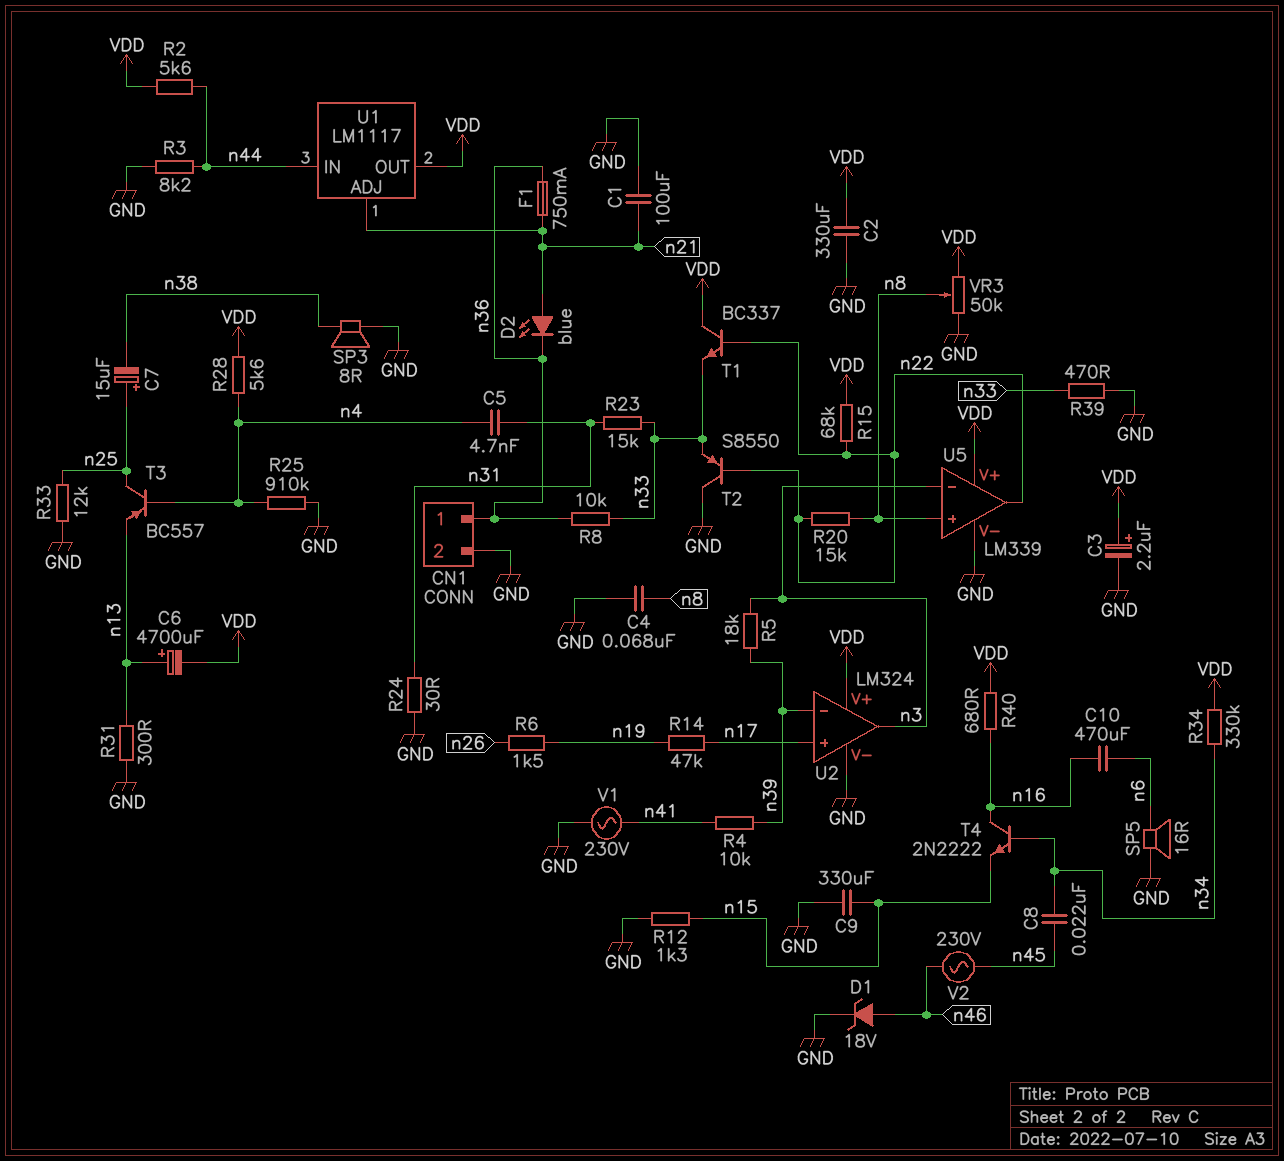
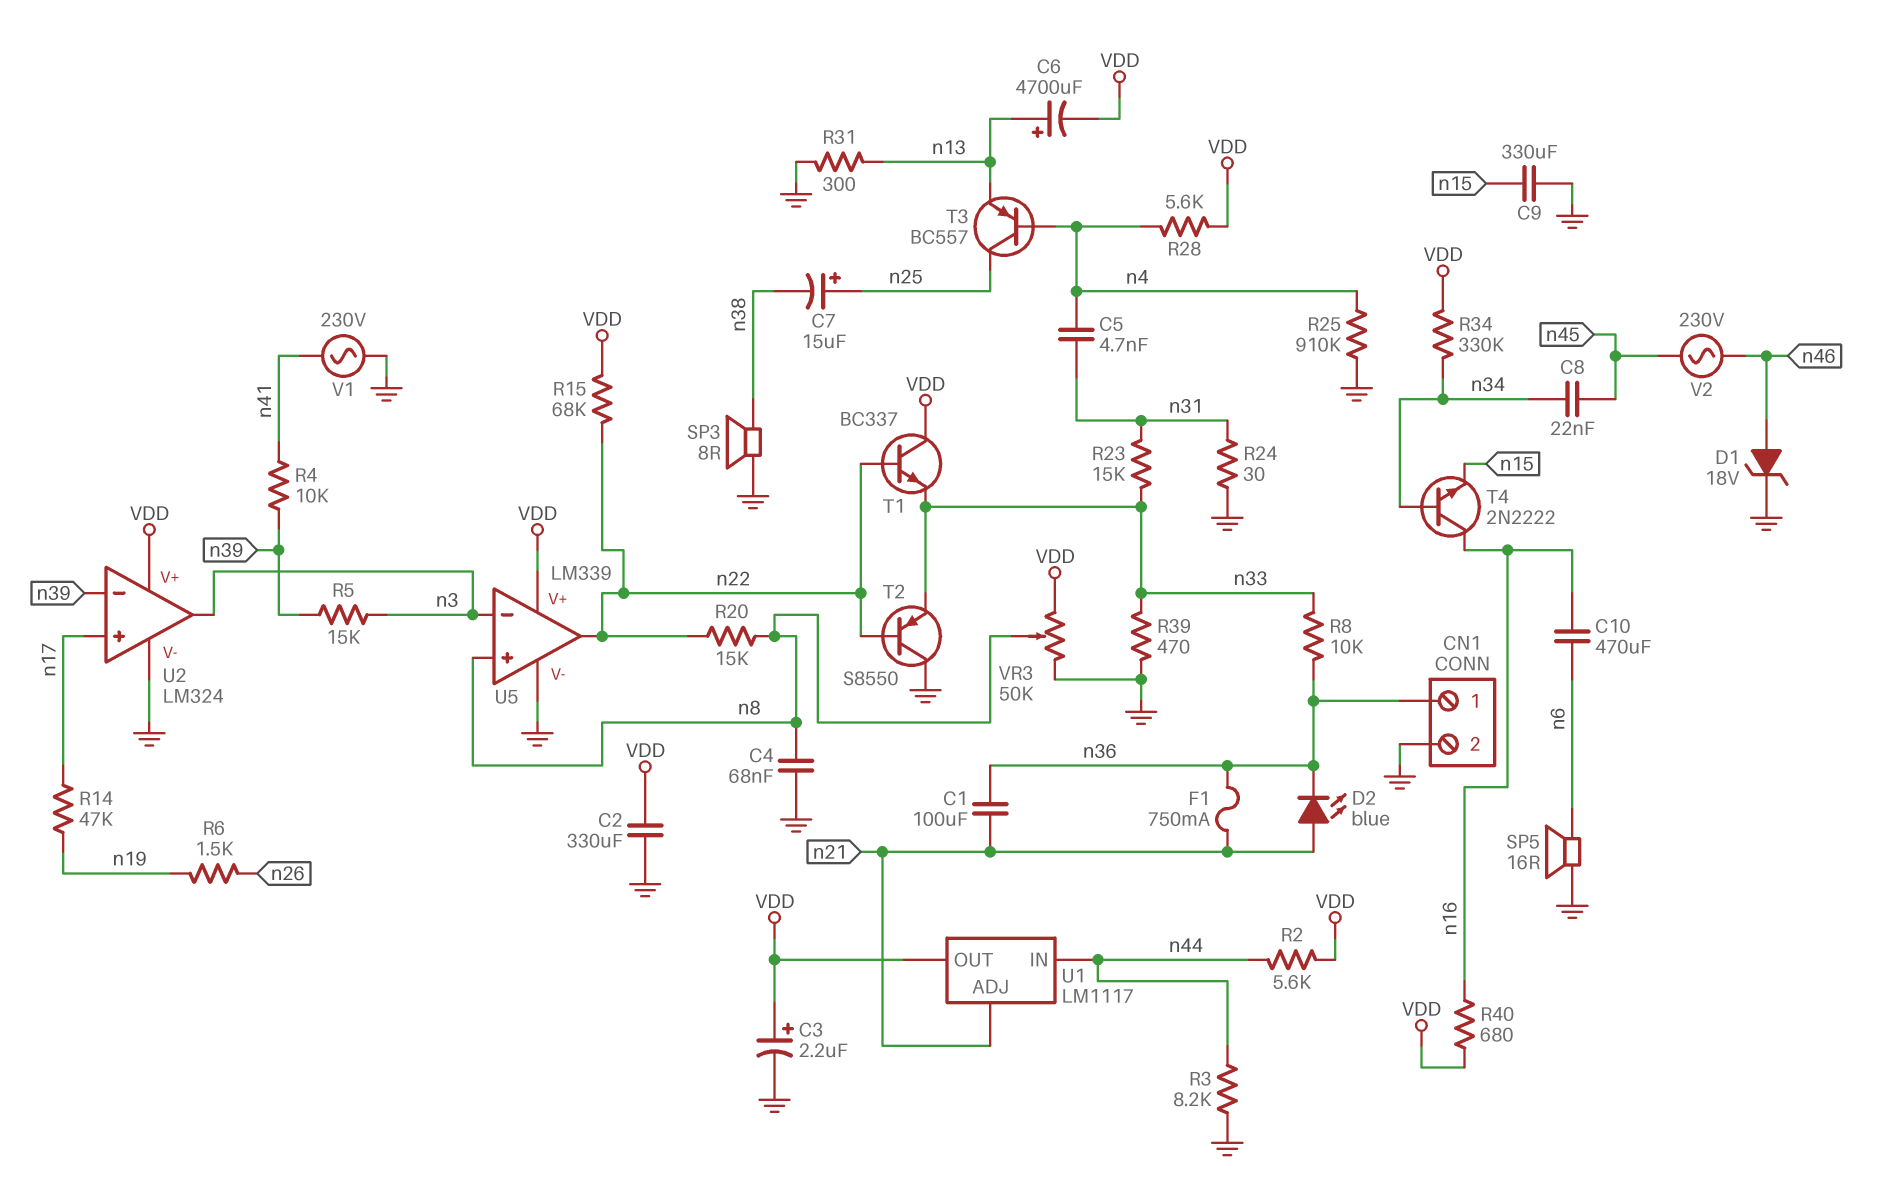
C1: 100uF (GND, n21) -> 100uF (n21, n36)
R5: 18k (n3, n39) -> 15k (n3, n39)
R12: 1.3k (GND, n15) -> none
R33: 12k (GND, n25) -> none

